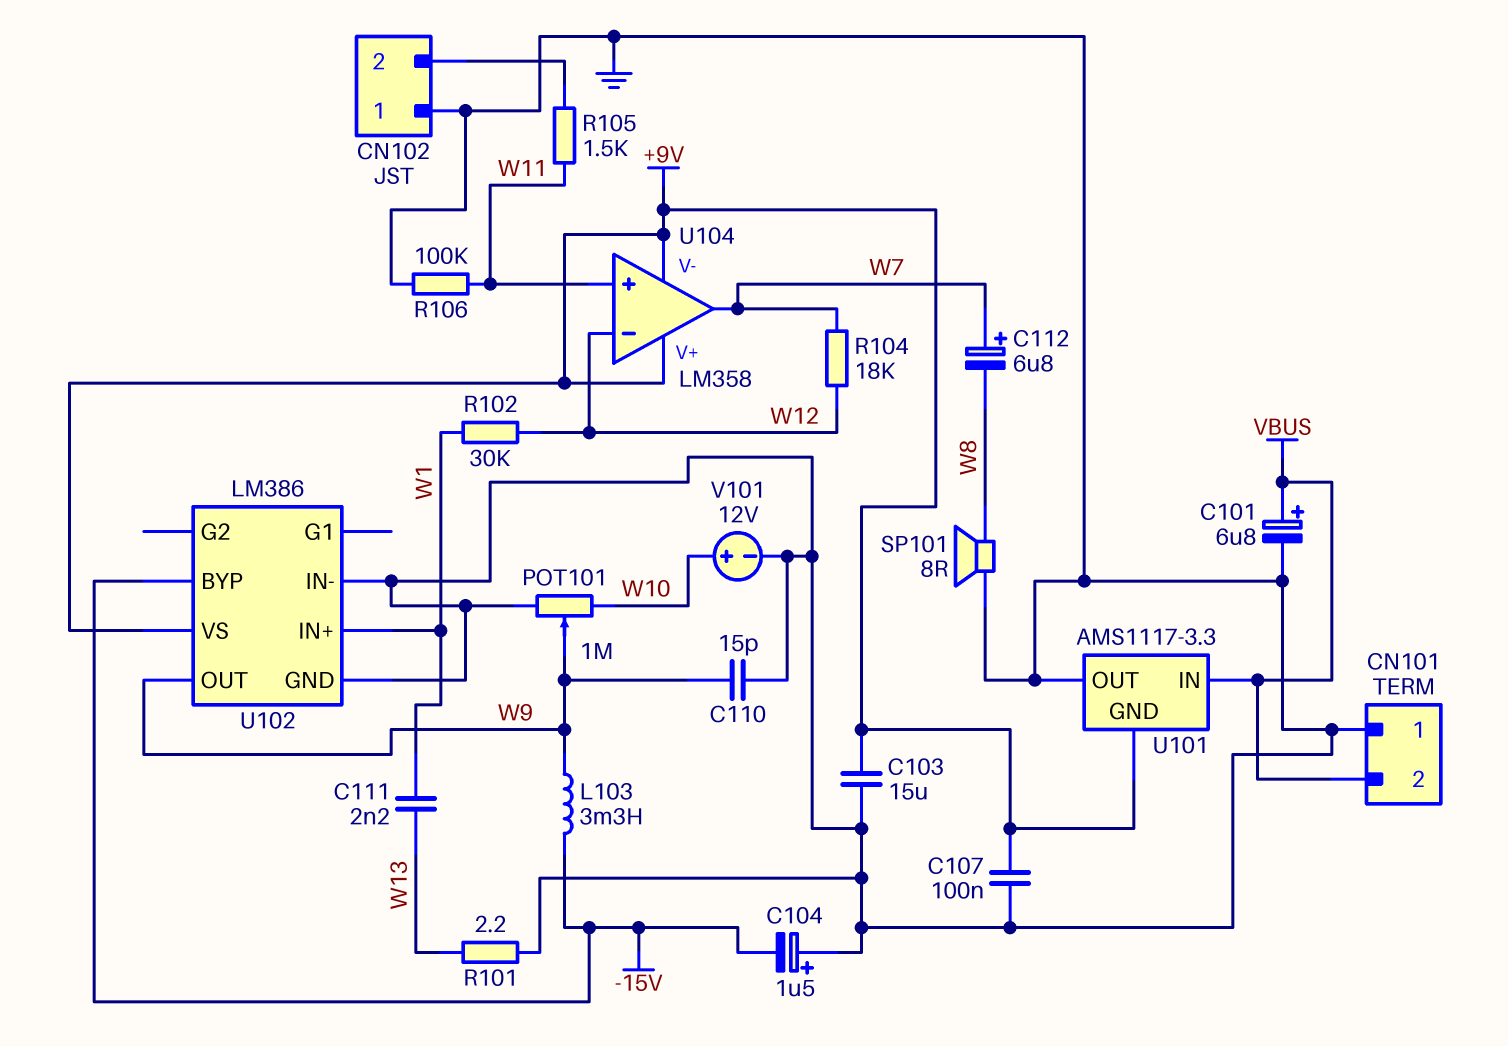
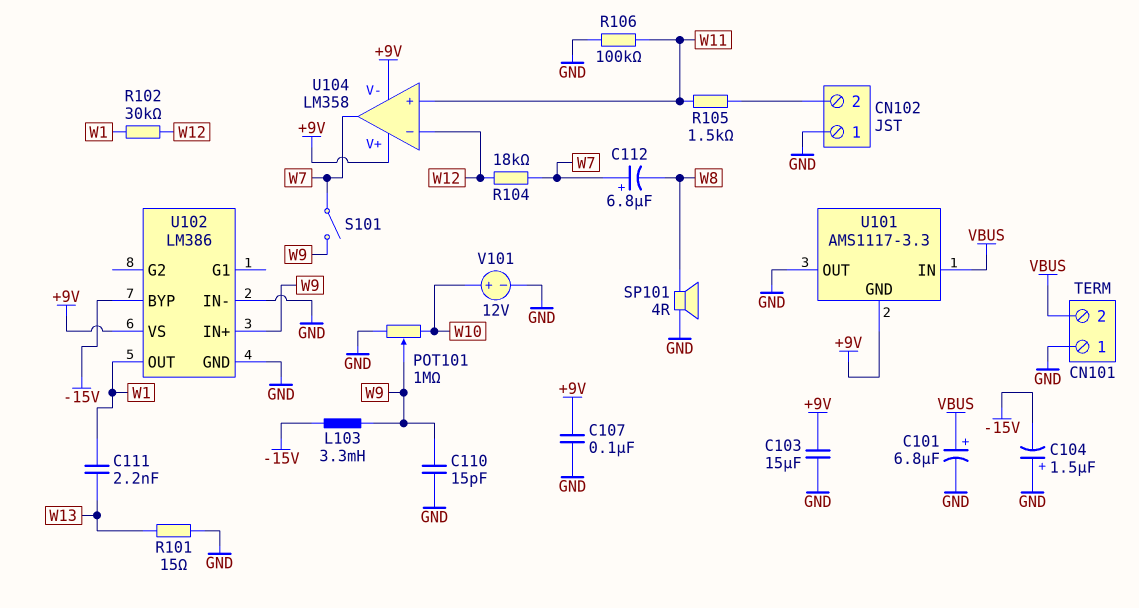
R101: 2.2 (GND, W13) -> 15 (GND, W13)
S101: none -> switch (W7, W9)
SP101: speaker 8R (GND, W8) -> speaker 4R (GND, W8)
U102 pin IN+: W1 -> W9
U102 pin OUT: W9 -> W1

